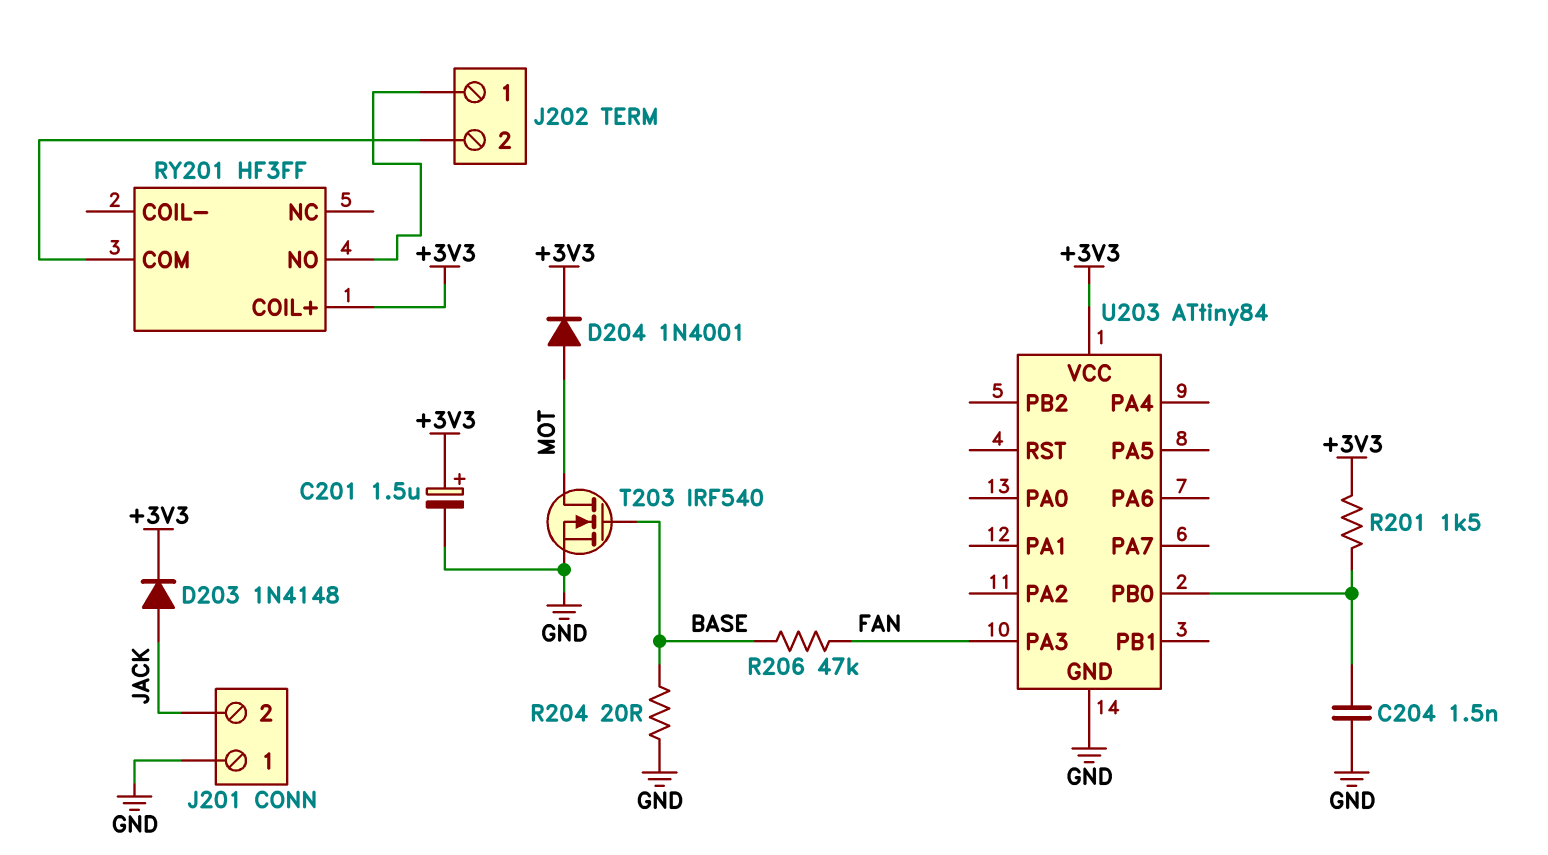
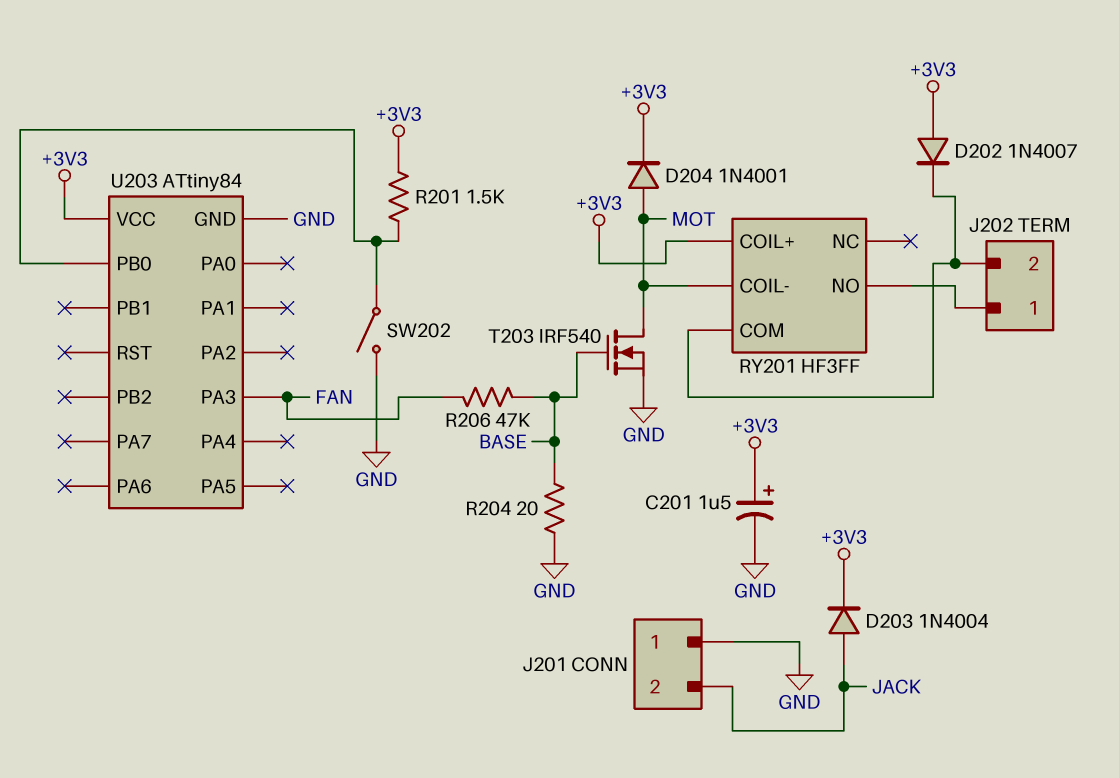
C204: 1.5nF (GND, U203/PB0) -> none
D202: none -> diode 1N4007 (A +3V3, K J202/2)
D203: diode 1N4148 (A JACK, K +3V3) -> diode 1N4004 (A JACK, K +3V3)
RY201 pin COIL-: none -> MOT
SW202: none -> switch (GND, U203/PB0)

